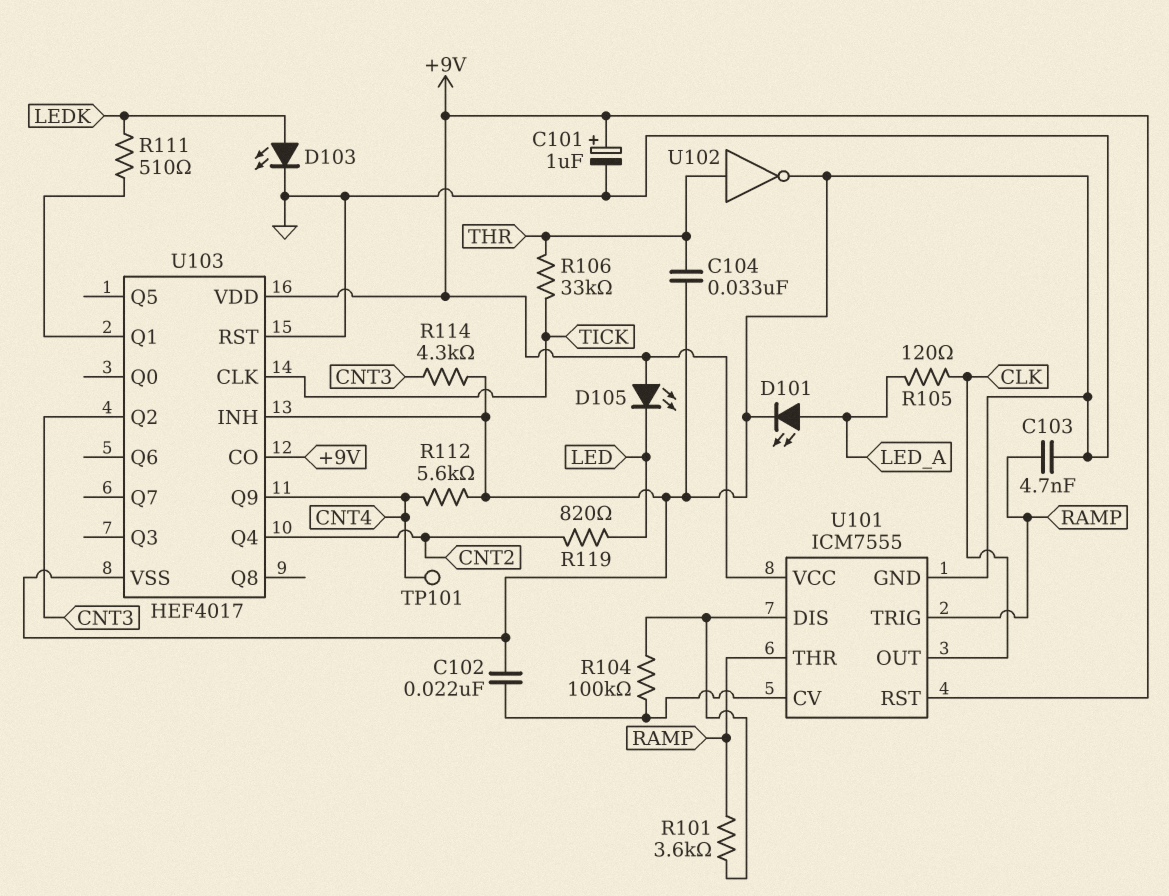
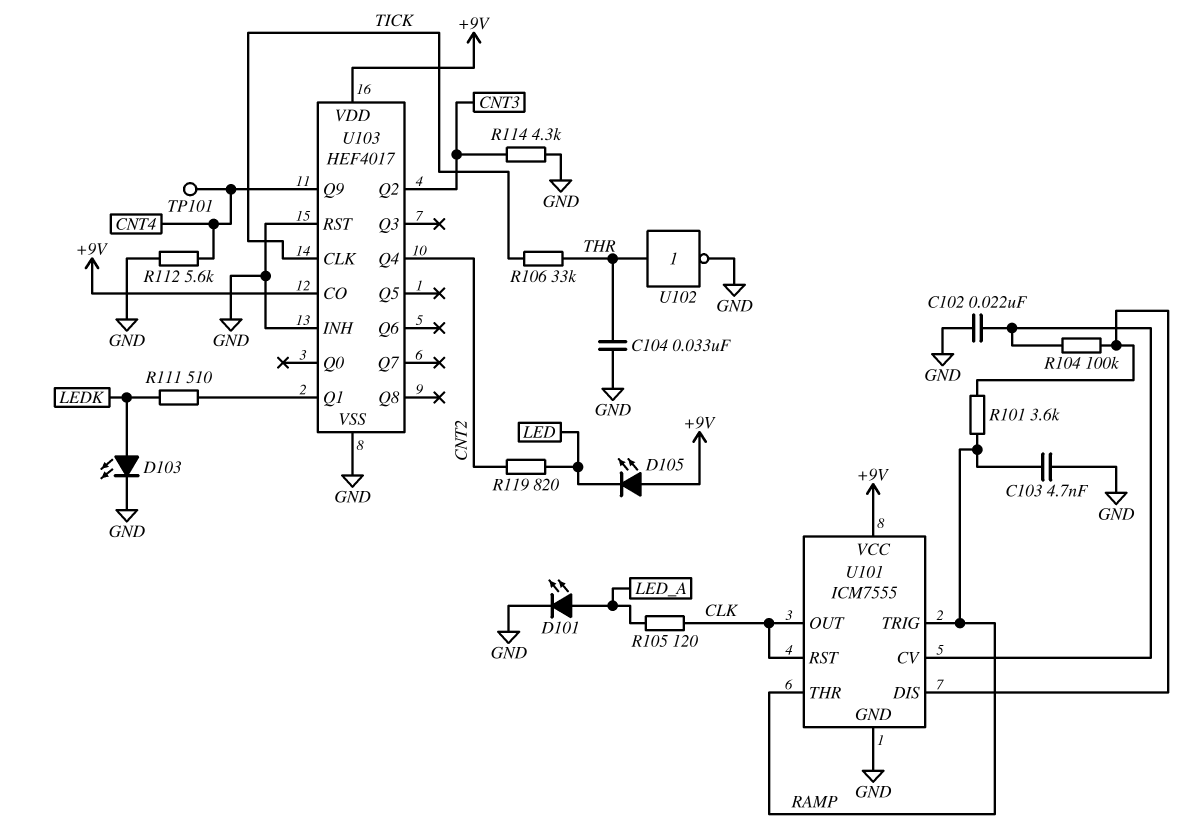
C101: 1uF (plus +9V, minus GND) -> none
U101 pin RST: +9V -> CLK

